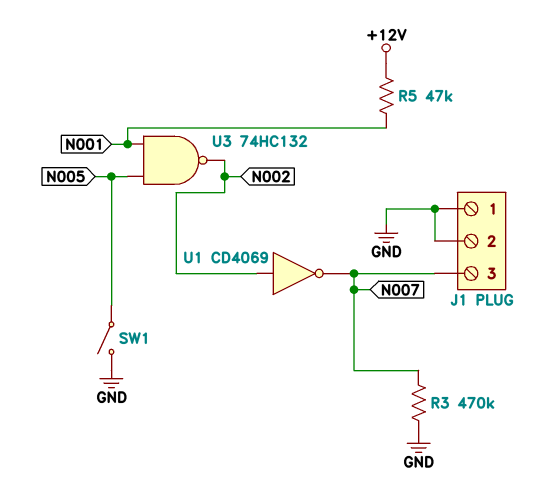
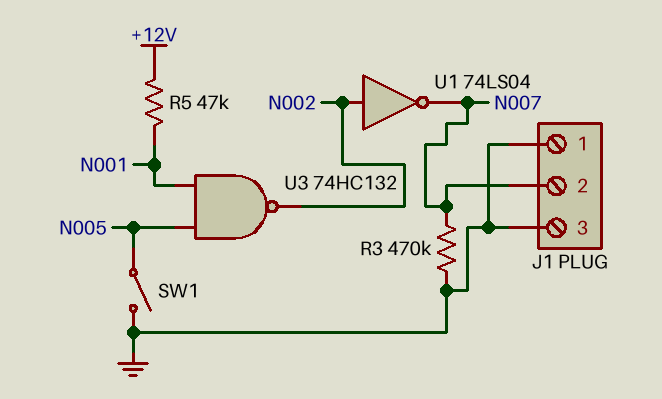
J1 pin 2: GND -> N007
J1 pin 3: N007 -> GND
U1: NOT CD4069 (in N002, out N007) -> NOT 74LS04 (in N002, out N007)

